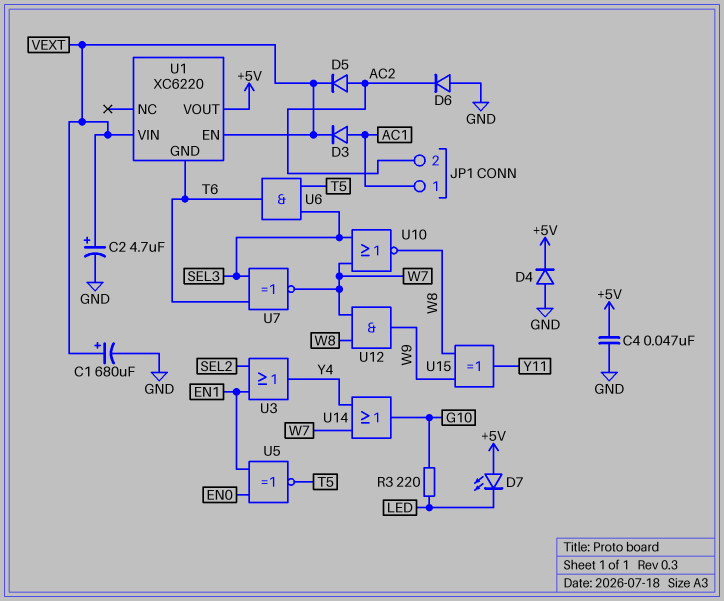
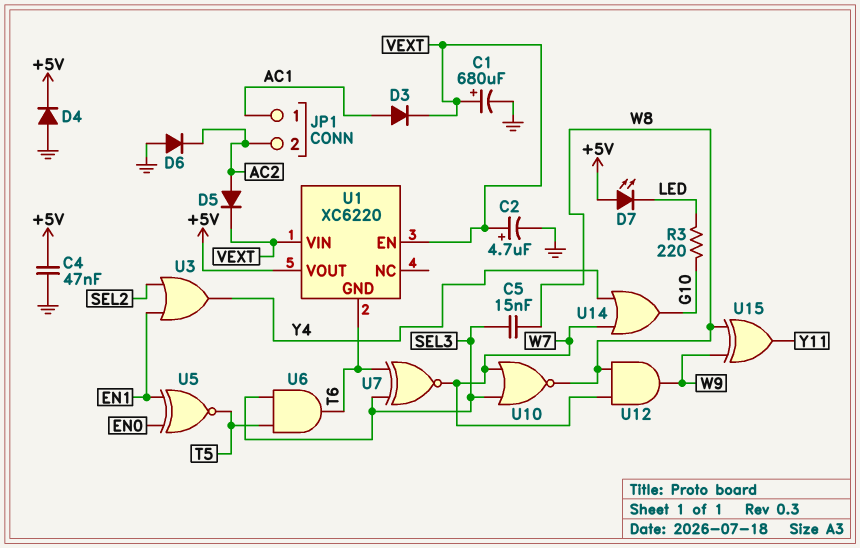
C5: none -> 15nF (SEL3, W8)

